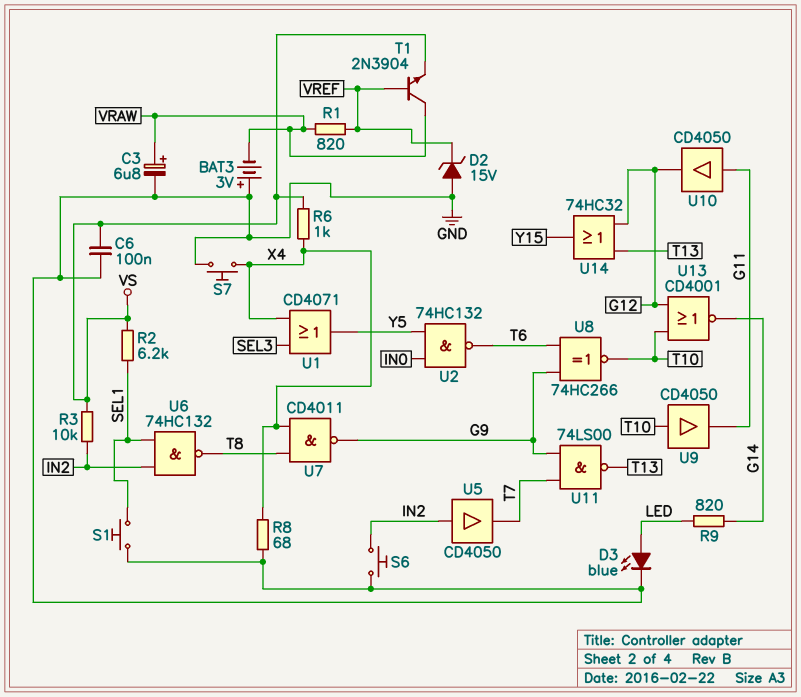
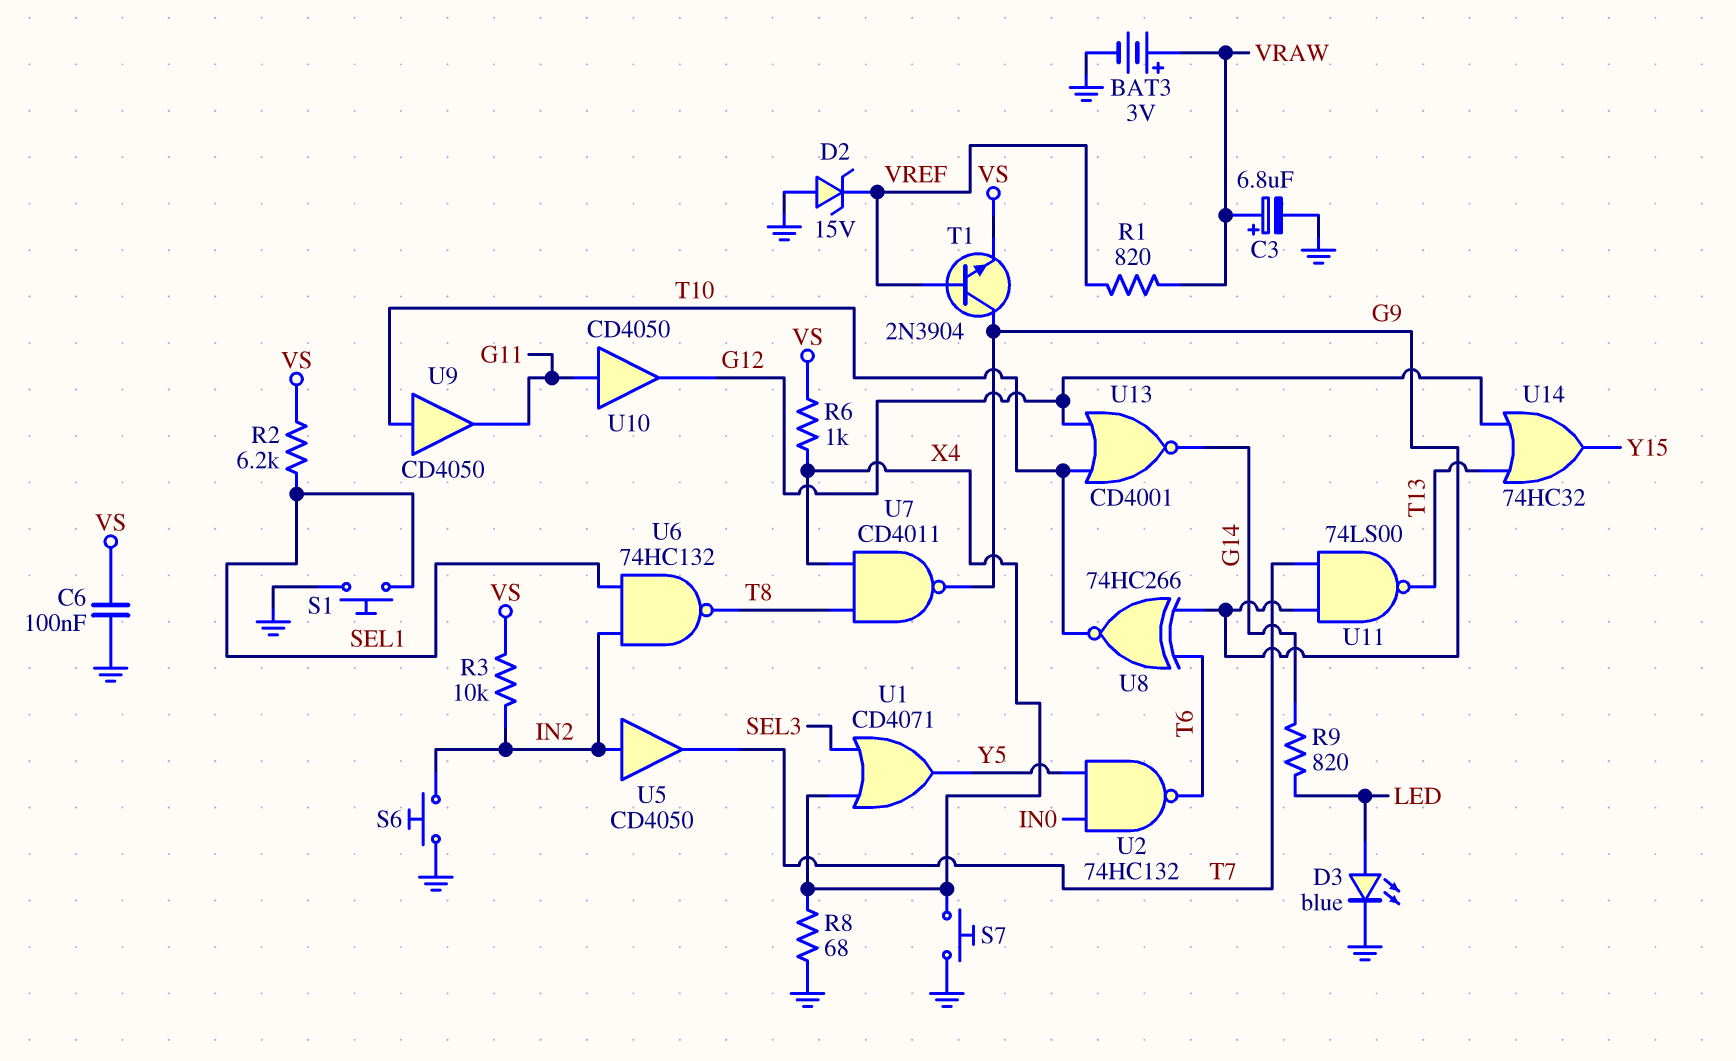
BAT3: 3V (plus GND, minus VRAW) -> 3V (plus VRAW, minus GND)
T1: NPN 2N3904 (B VREF, C VRAW, E VS) -> NPN 2N3904 (B VREF, C G9, E VS)

